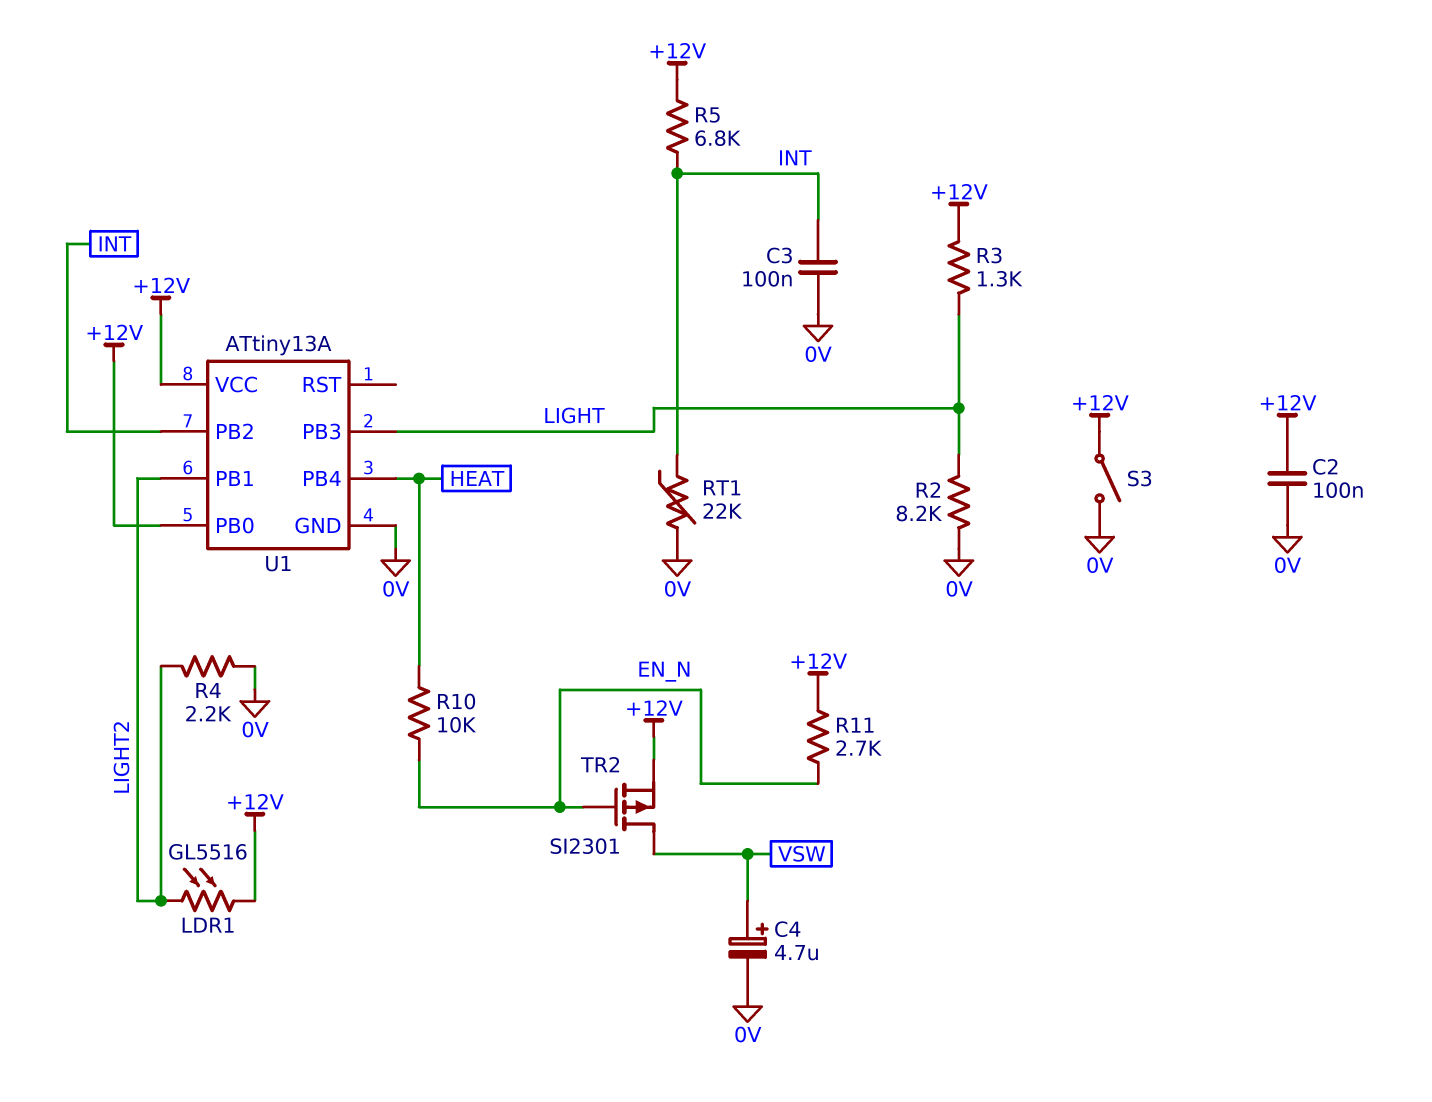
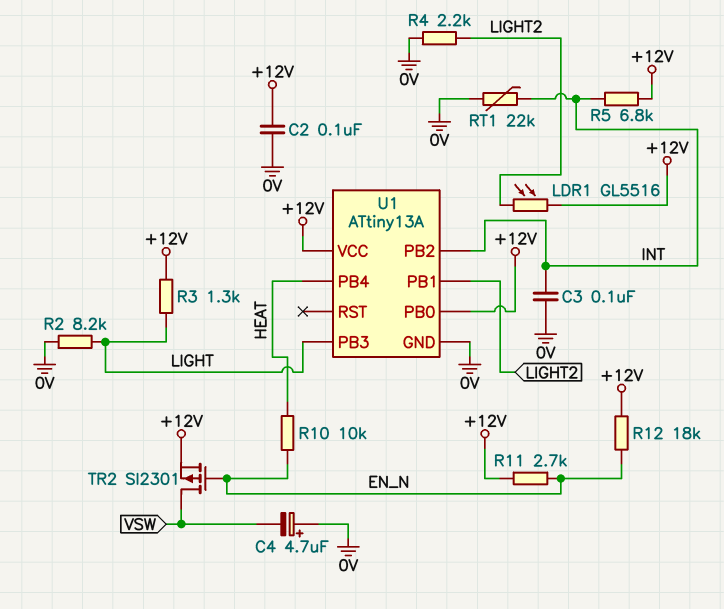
C4: 4.7uF (plus VSW, minus 0V) -> 4.7uF (plus 0V, minus VSW)
R12: none -> 18k (+12V, EN_N)
S3: switch (+12V, 0V) -> none

